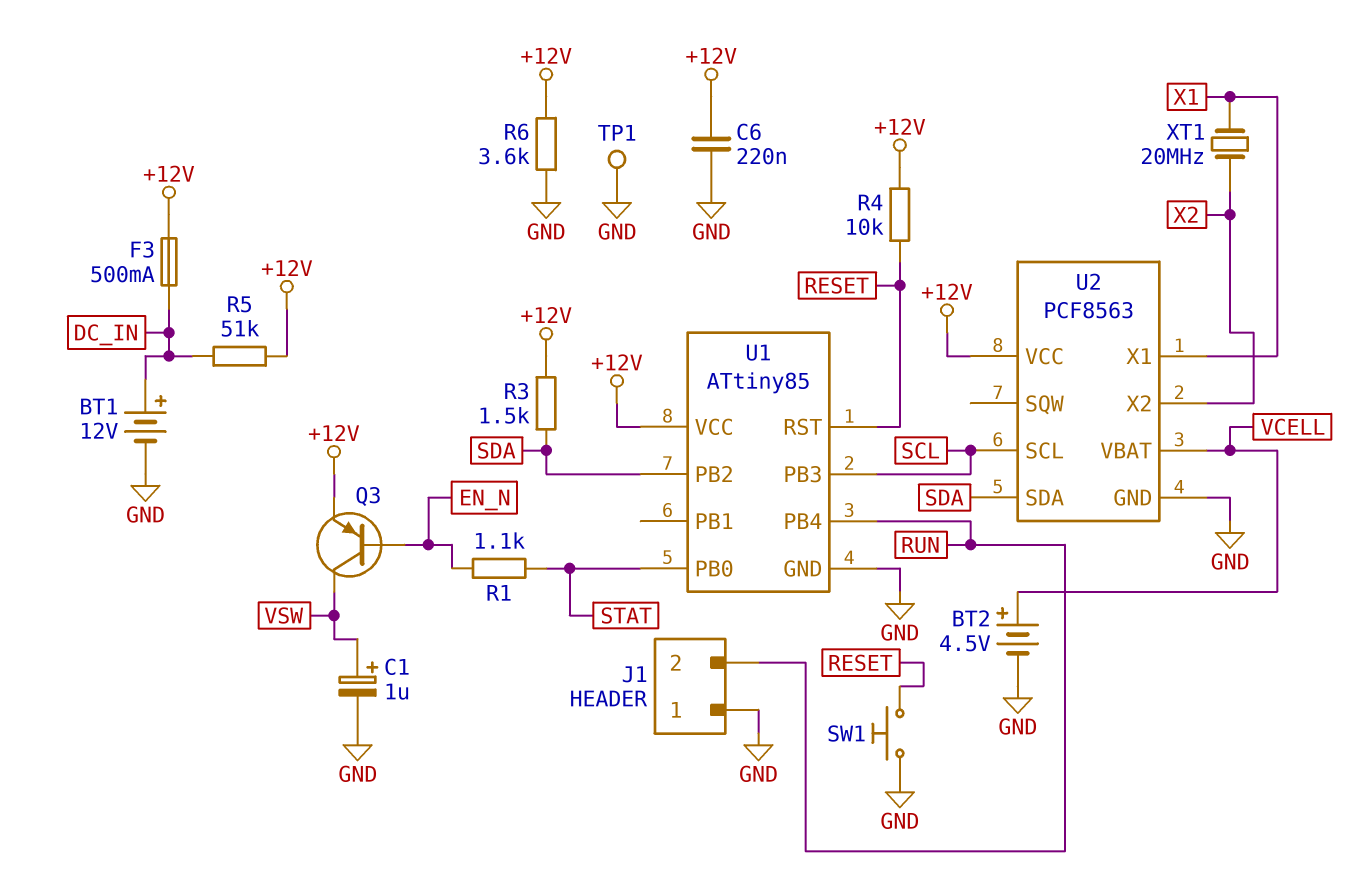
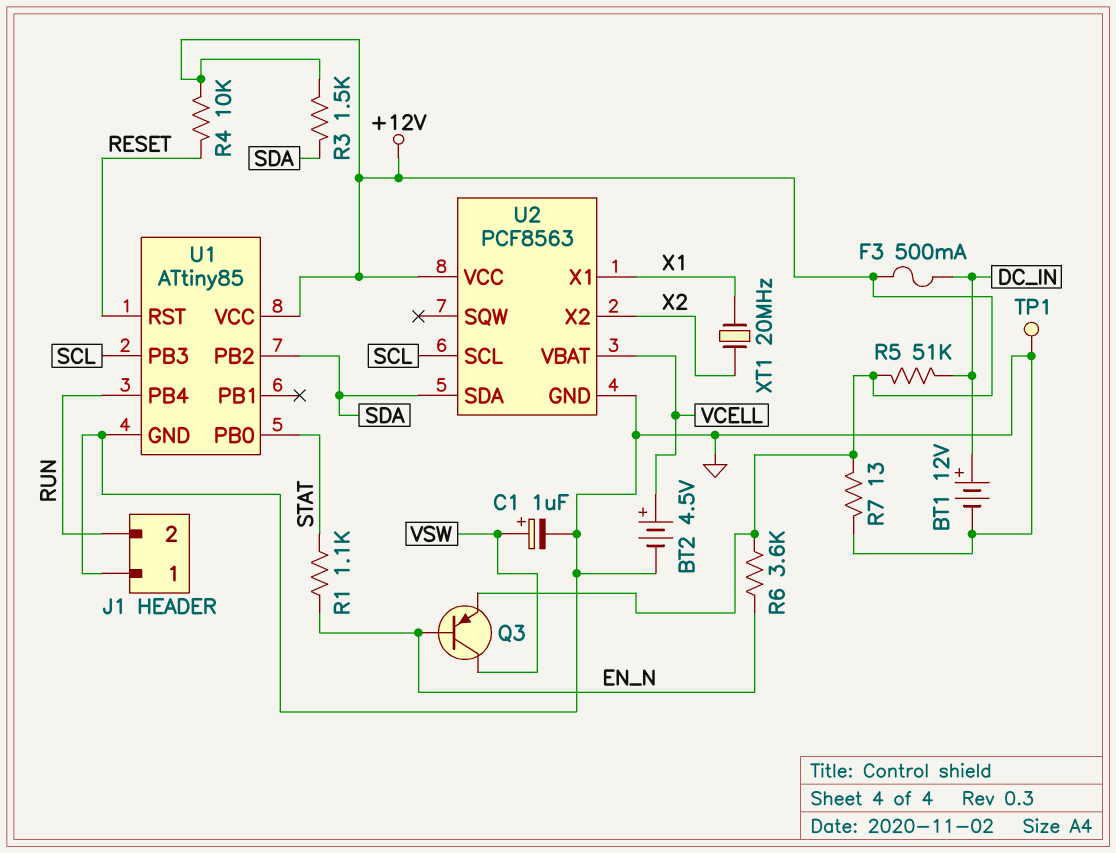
C6: 220nF (+12V, GND) -> none
R6: 3.6k (+12V, GND) -> 3.6k (+12V, EN_N)
R7: none -> 13 (+12V, GND)
SW1: button (GND, RESET) -> none

